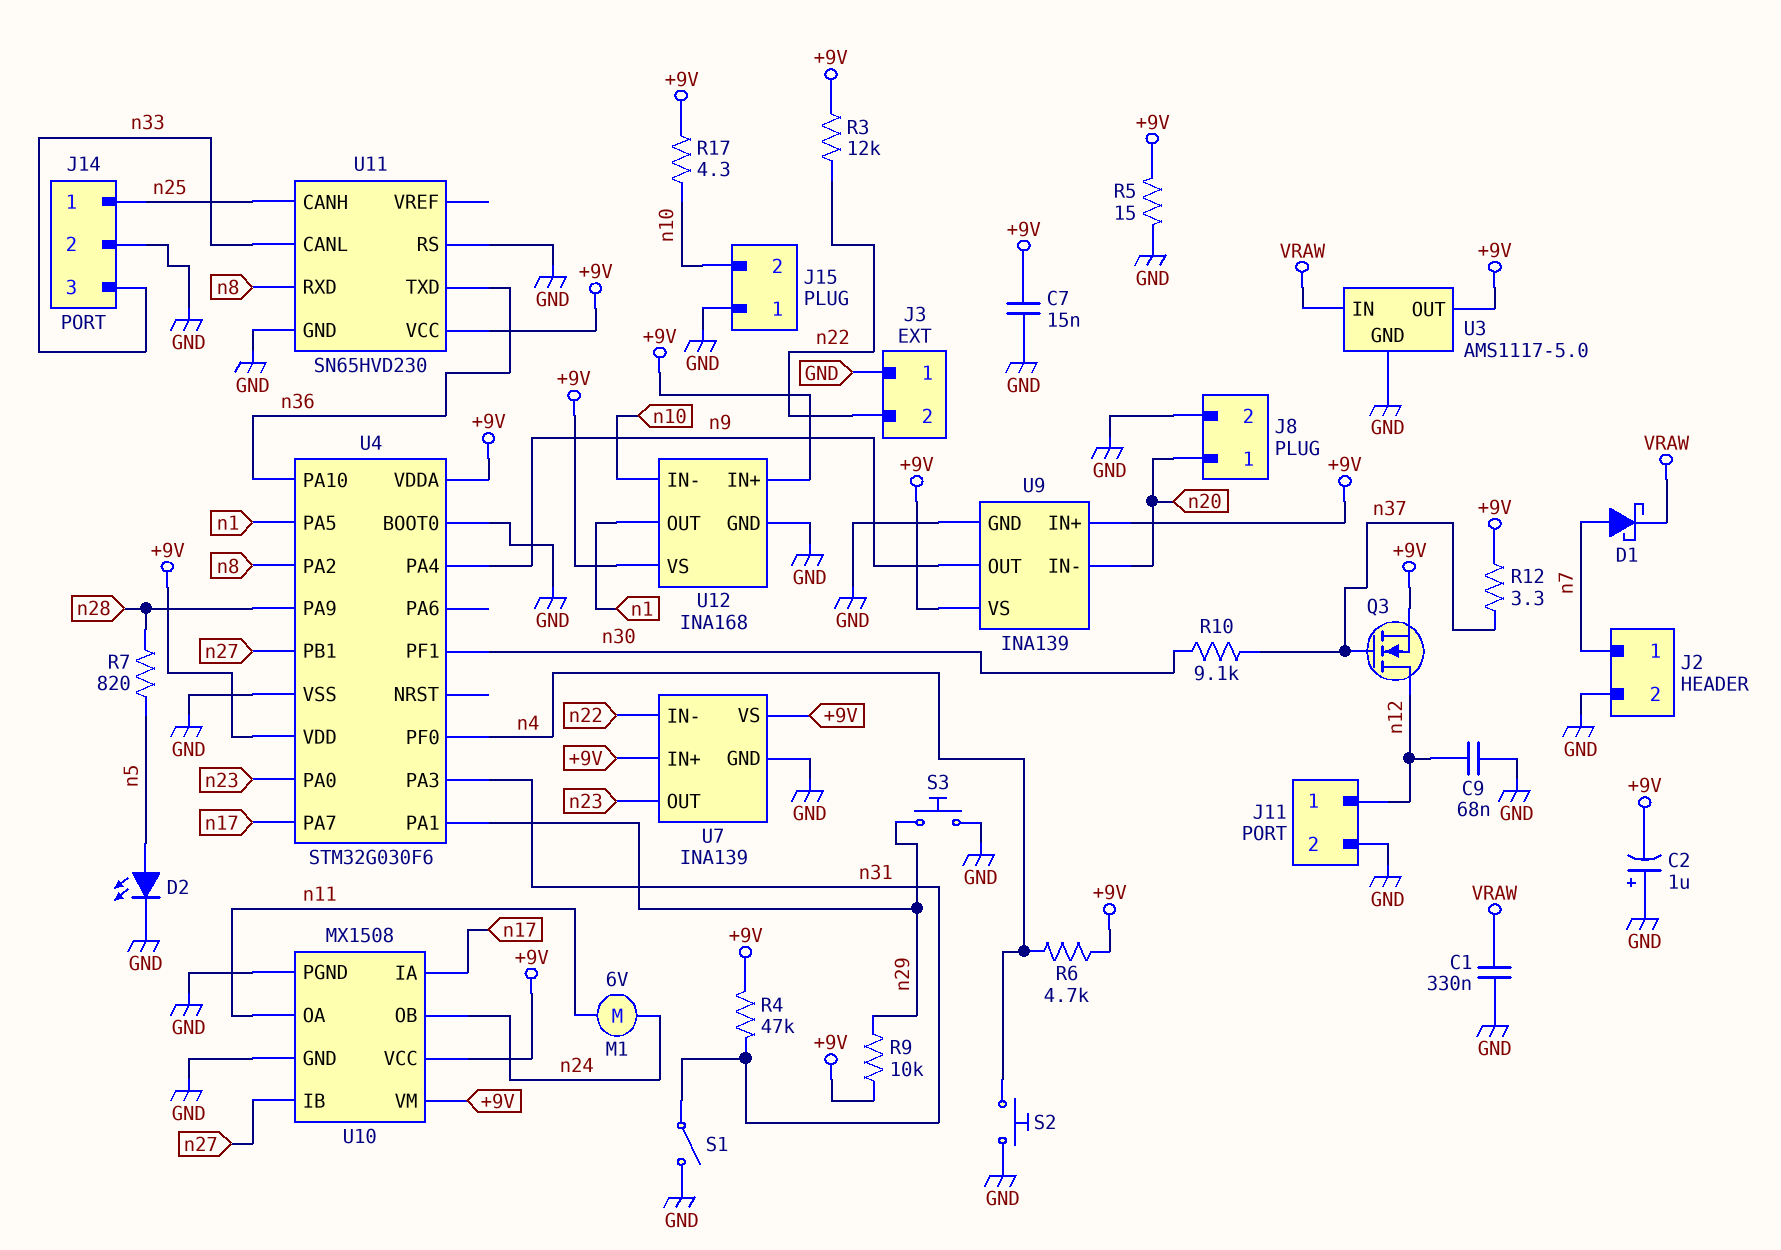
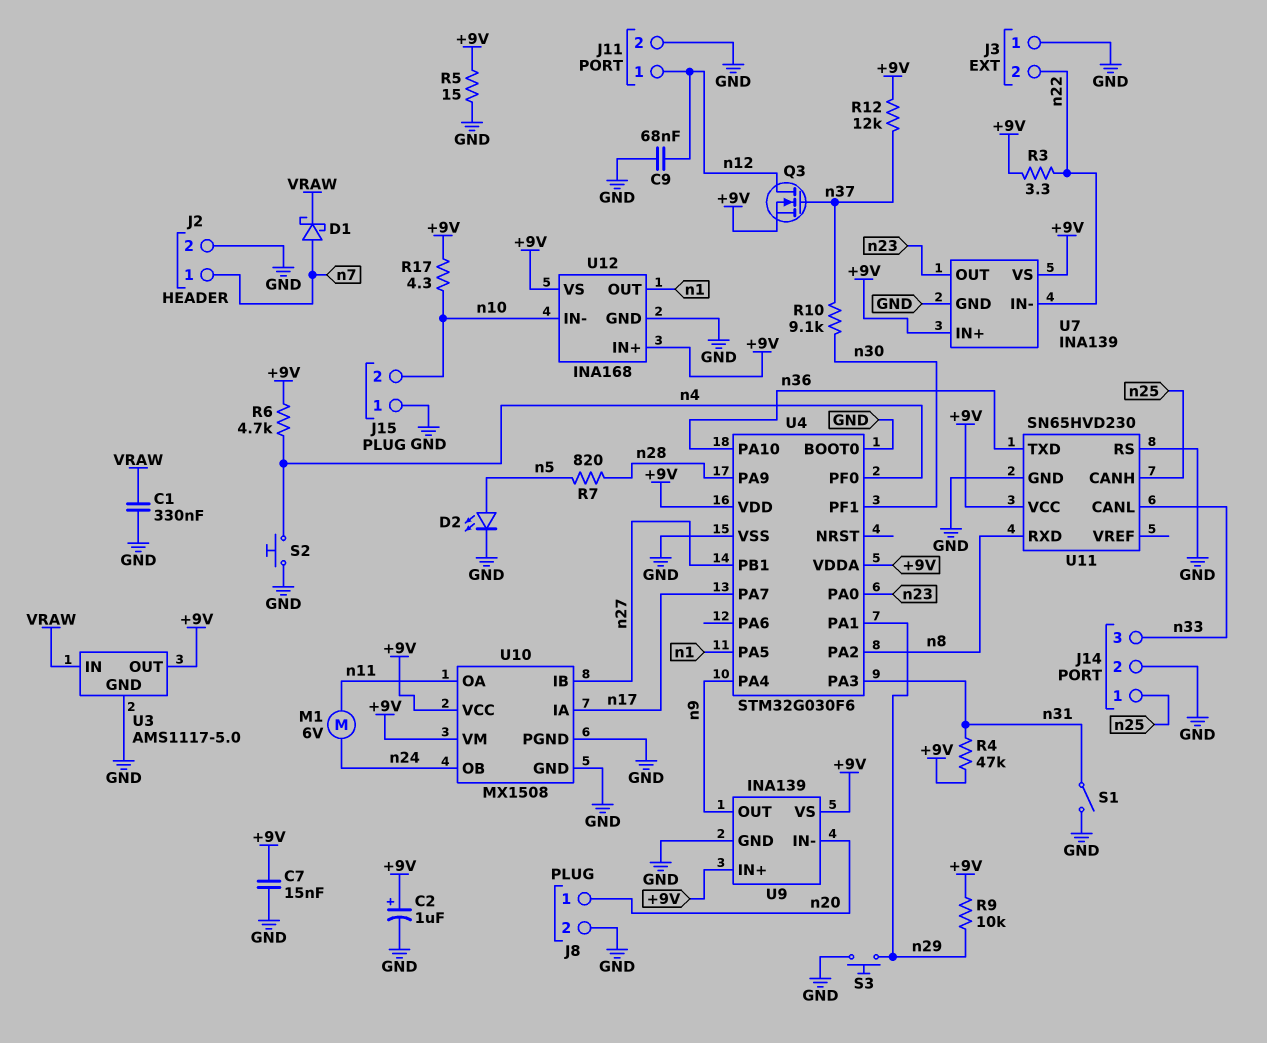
C2: 1uF (plus GND, minus +9V) -> 1uF (plus +9V, minus GND)
R3: 12k (+9V, n22) -> 3.3 (+9V, n22)
R12: 3.3 (+9V, n37) -> 12k (+9V, n37)

